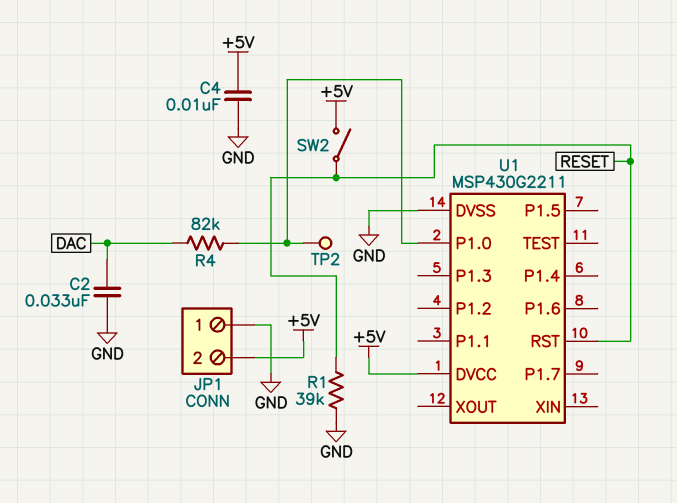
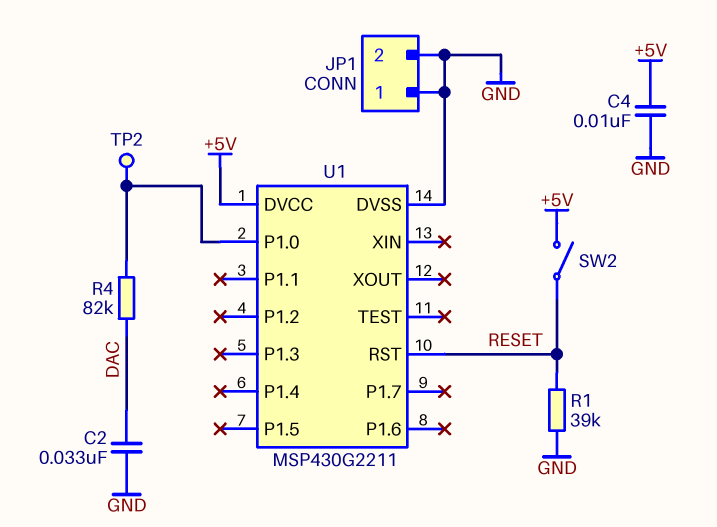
JP1 pin 2: +5V -> GND

